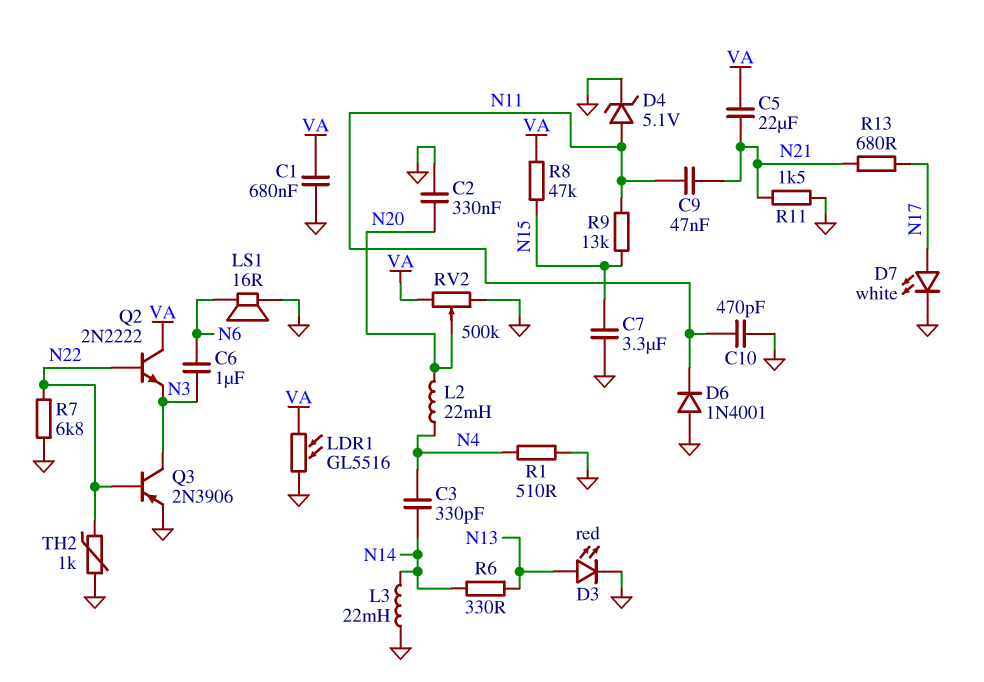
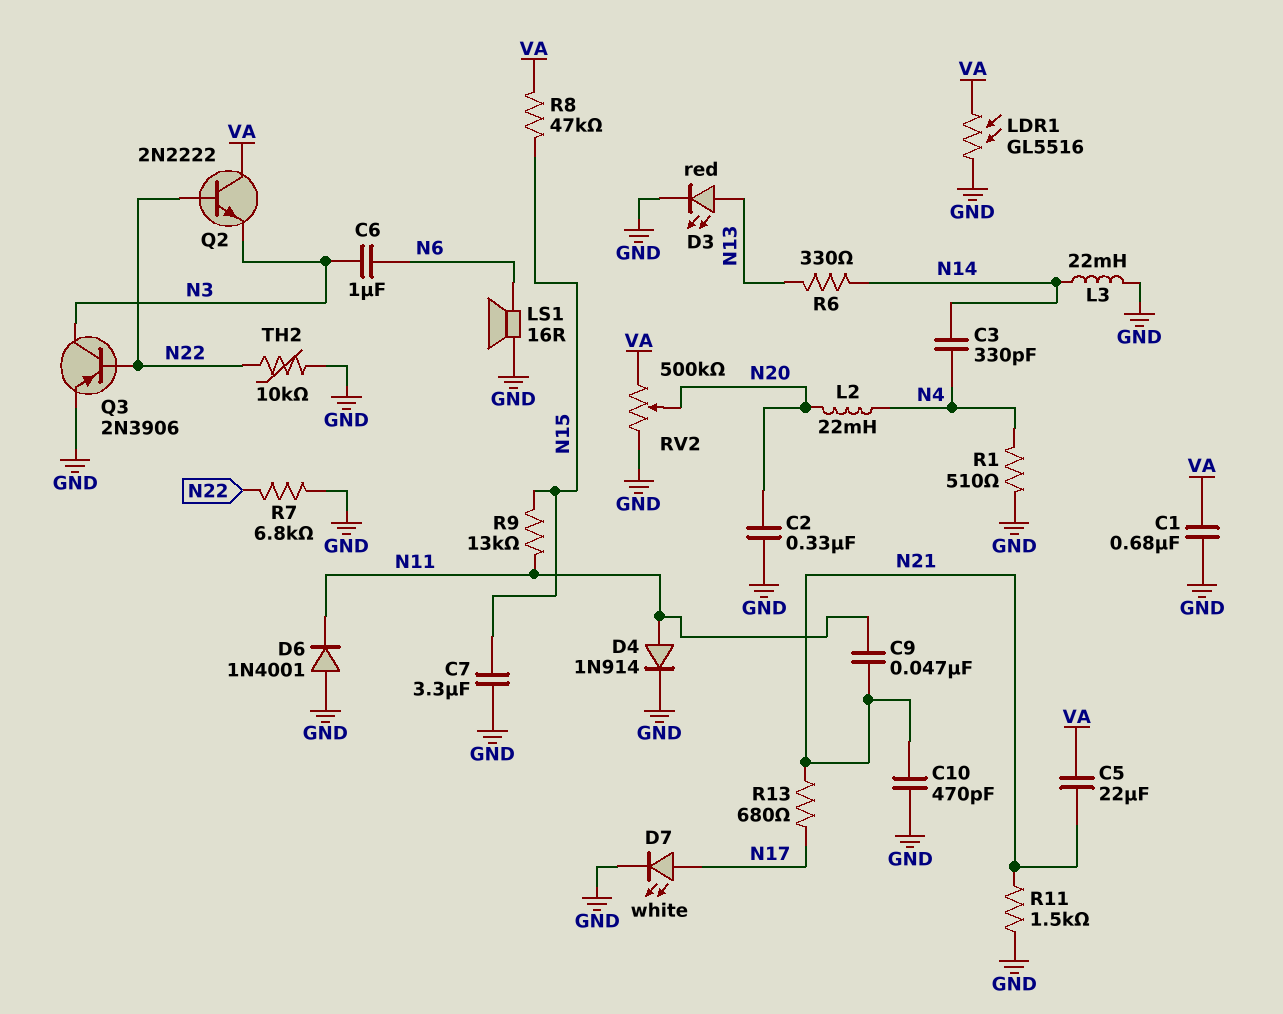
C10: 470pF (GND, N11) -> 470pF (GND, N21)
D4: zener 5.1V (A N11, K GND) -> diode 1N914 (A N11, K GND)
TH2: 1k (GND, N22) -> 10k (GND, N22)

